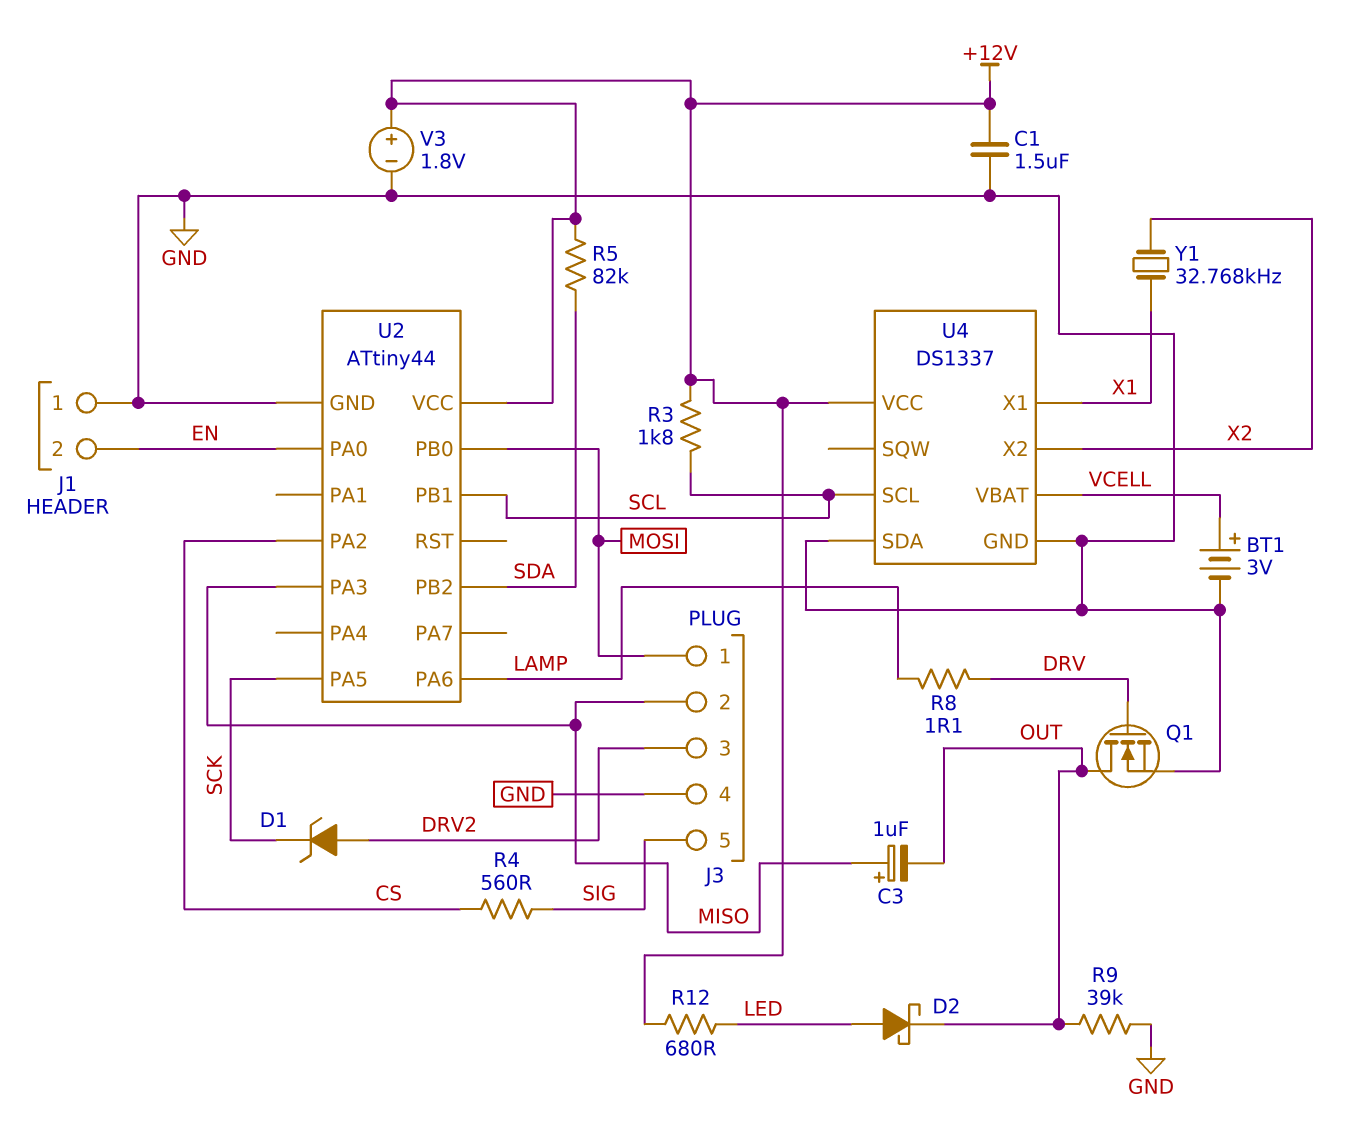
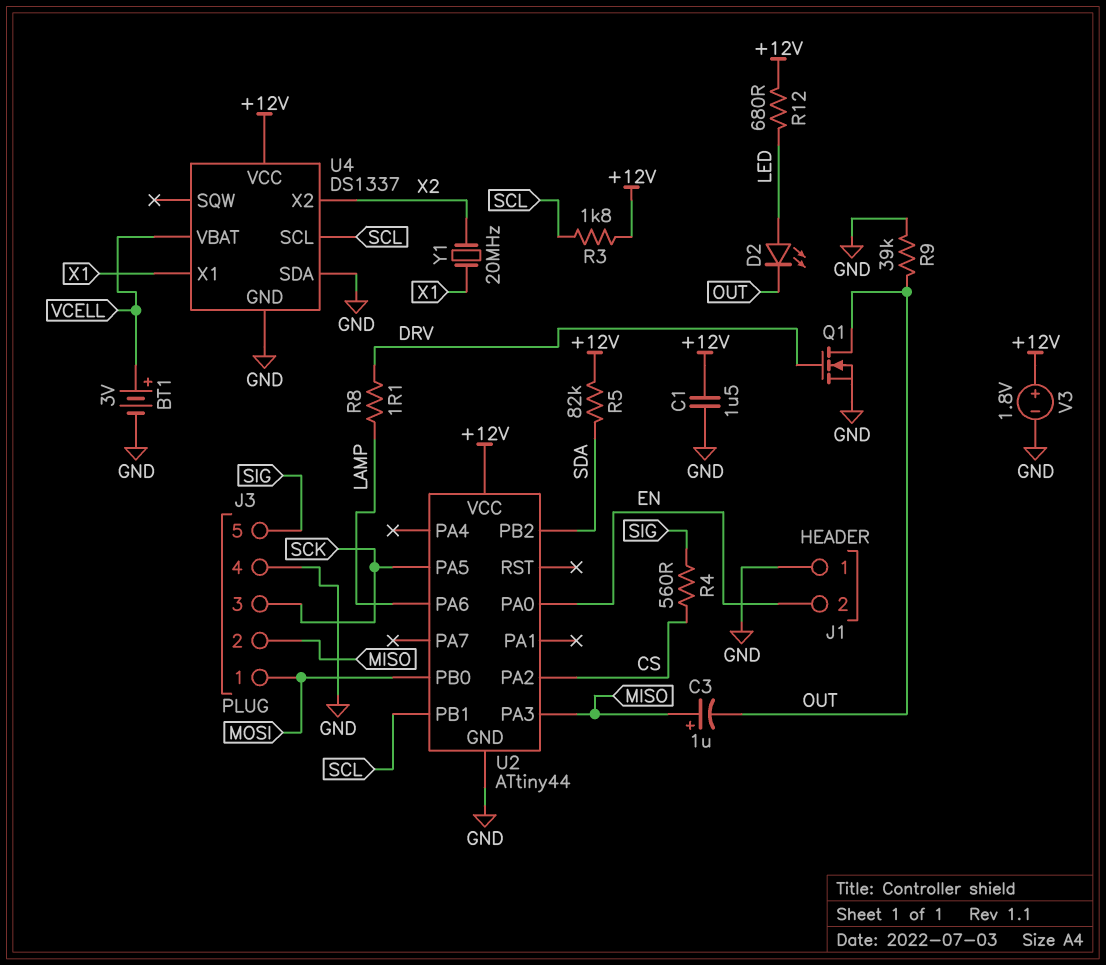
D1: zener (A DRV2, K SCK) -> none
D2: schottky (A LED, K OUT) -> LED (A LED, K OUT)
J3 pin 3: DRV2 -> SCK
Y1: 32.768kHz (X1, X2) -> 20MHz (X1, X2)

